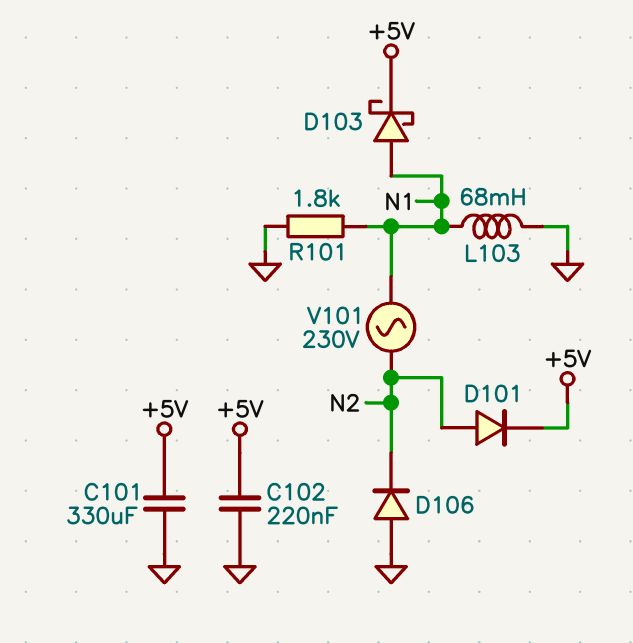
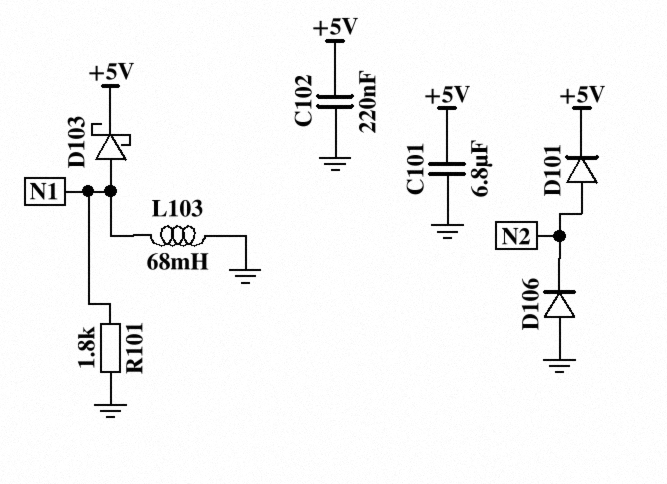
C101: 330uF (+5V, GND) -> 6.8uF (+5V, GND)
V101: AC 230V (N1, N2) -> none

